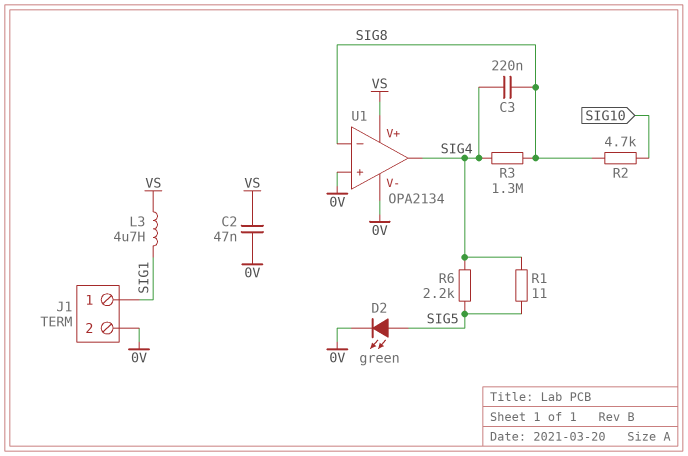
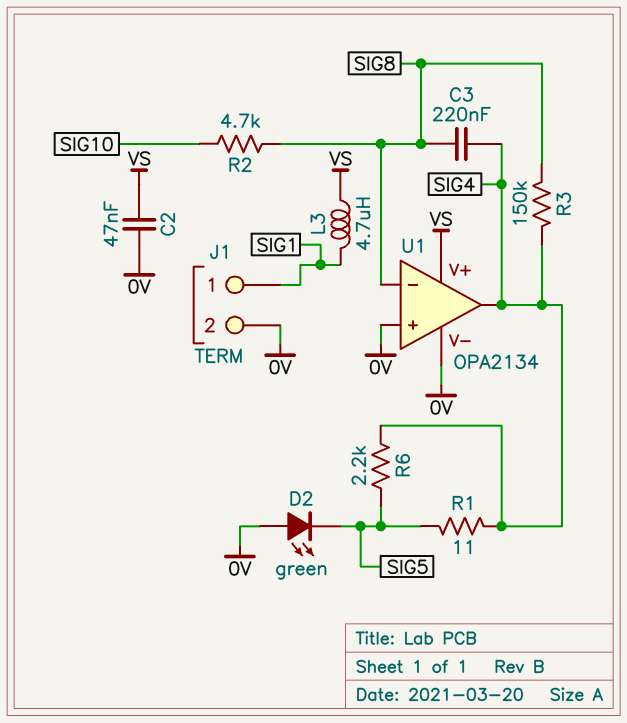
D2: LED green (A SIG5, K 0V) -> LED green (A 0V, K SIG5)
R3: 1.3M (SIG4, SIG8) -> 150k (SIG4, SIG8)

